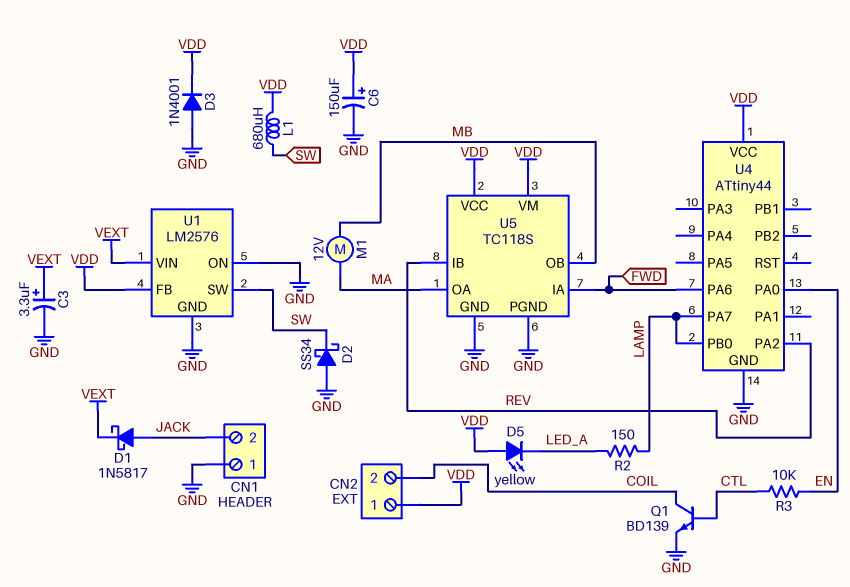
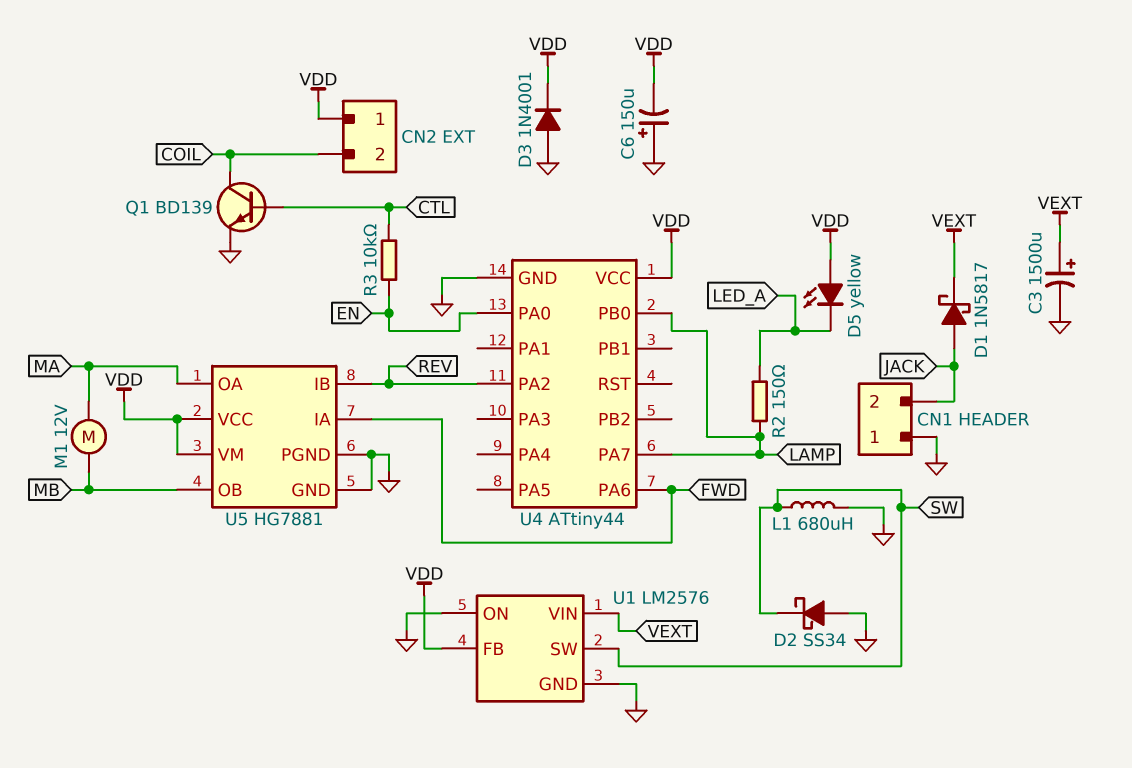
C3: 3.3uF (plus VEXT, minus GND) -> 1500uF (plus VEXT, minus GND)
C6: 150uF (plus VDD, minus GND) -> 150uF (plus GND, minus VDD)
L1: 680uH (SW, VDD) -> 680uH (GND, SW)
U5: TC118S -> HG7881

